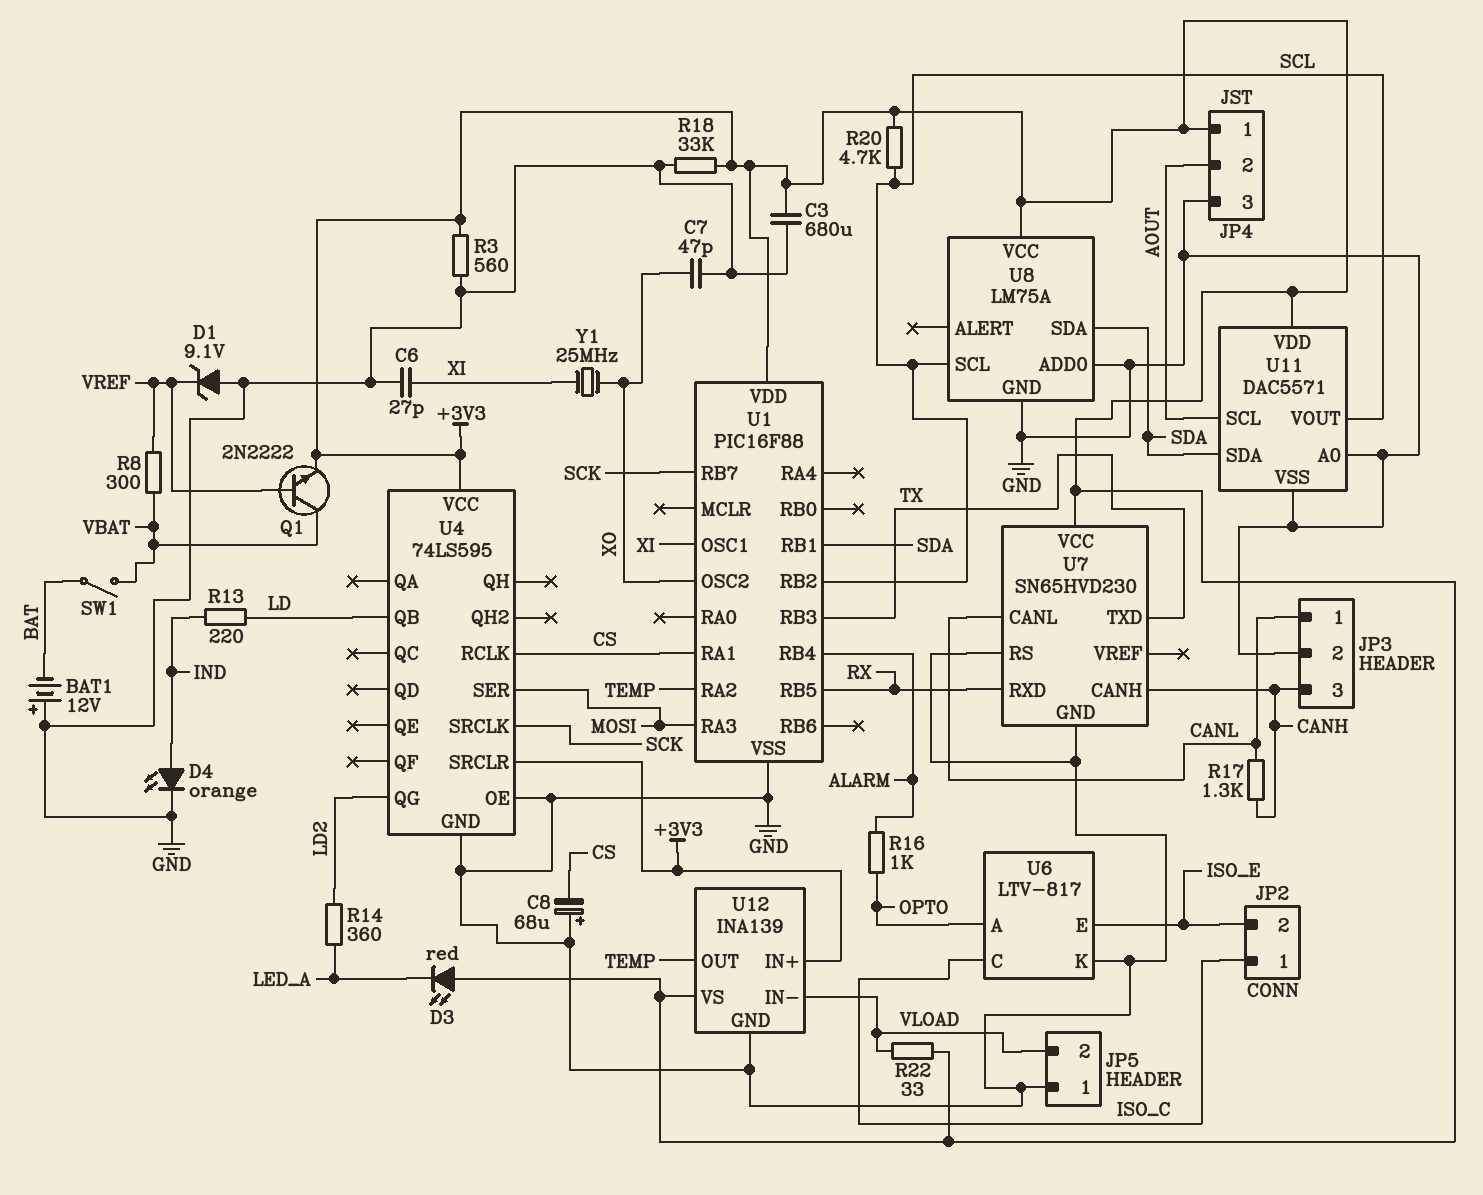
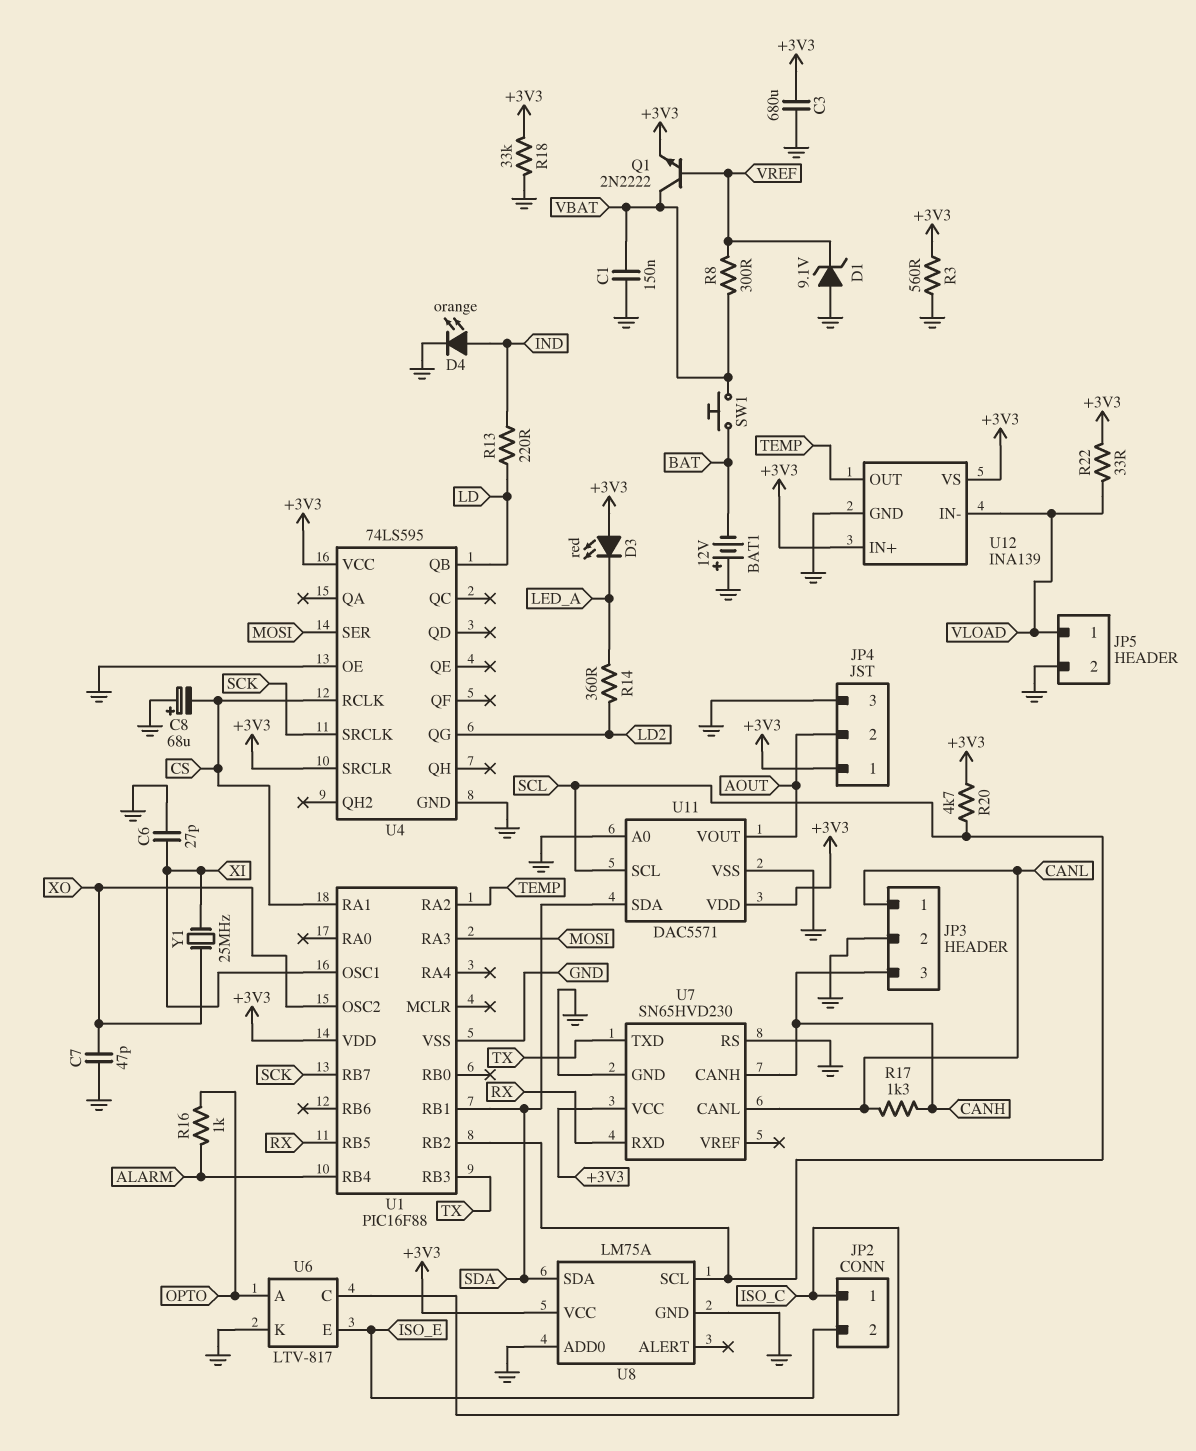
C1: none -> 150nF (GND, VBAT)
JP5 pin 1: GND -> VLOAD
JP5 pin 2: VLOAD -> GND
SW1: switch (BAT, VBAT) -> button (BAT, VBAT)
U11 pin SCL: AOUT -> SCL
U11 pin VOUT: SCL -> AOUT

